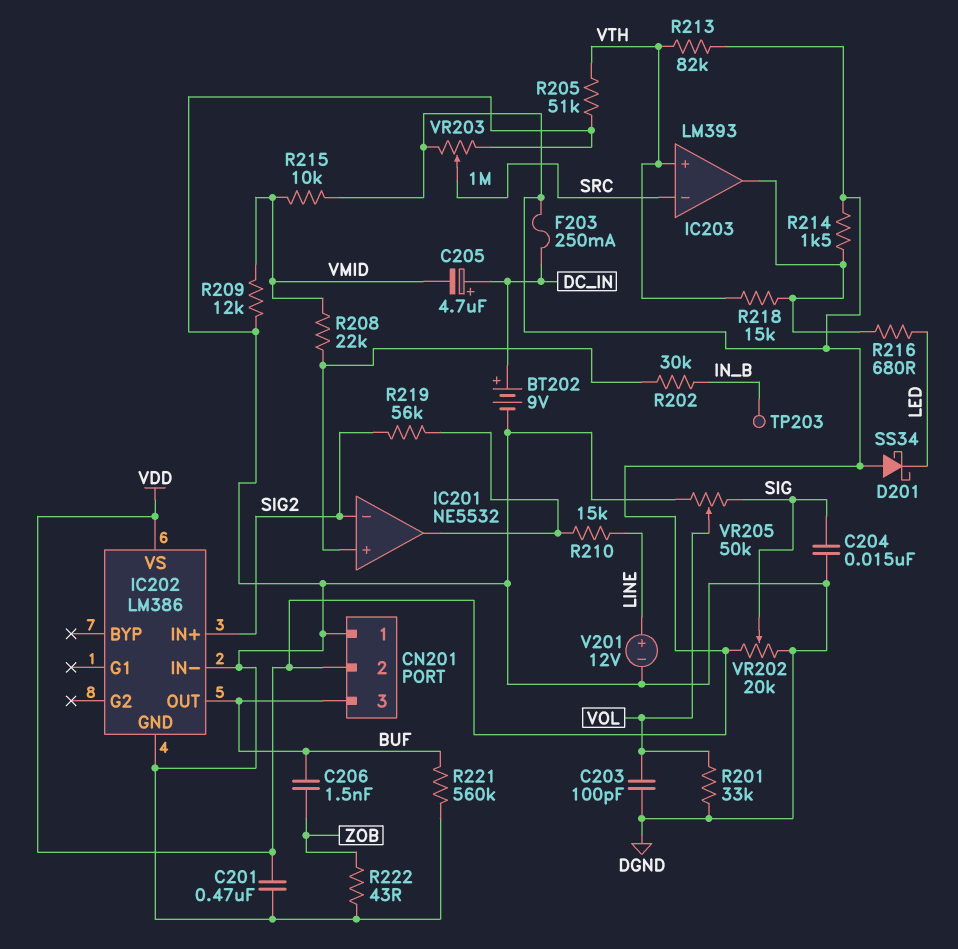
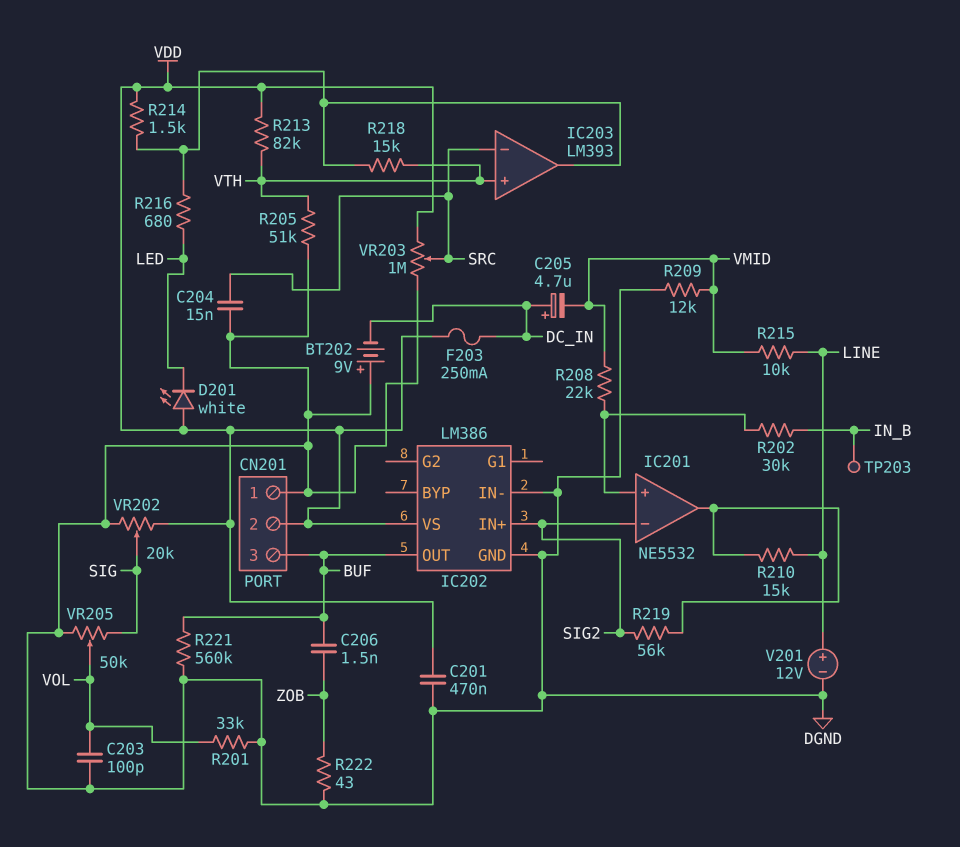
BT202: 9V (plus DC_IN, minus DGND) -> 9V (plus DGND, minus DC_IN)
C204: 15nF (DGND, SIG) -> 15nF (DGND, SRC)
D201: schottky SS34 (A VDD, K LED) -> LED white (A VDD, K LED)
R215: 10k (VDD, VMID) -> 10k (LINE, VMID)

